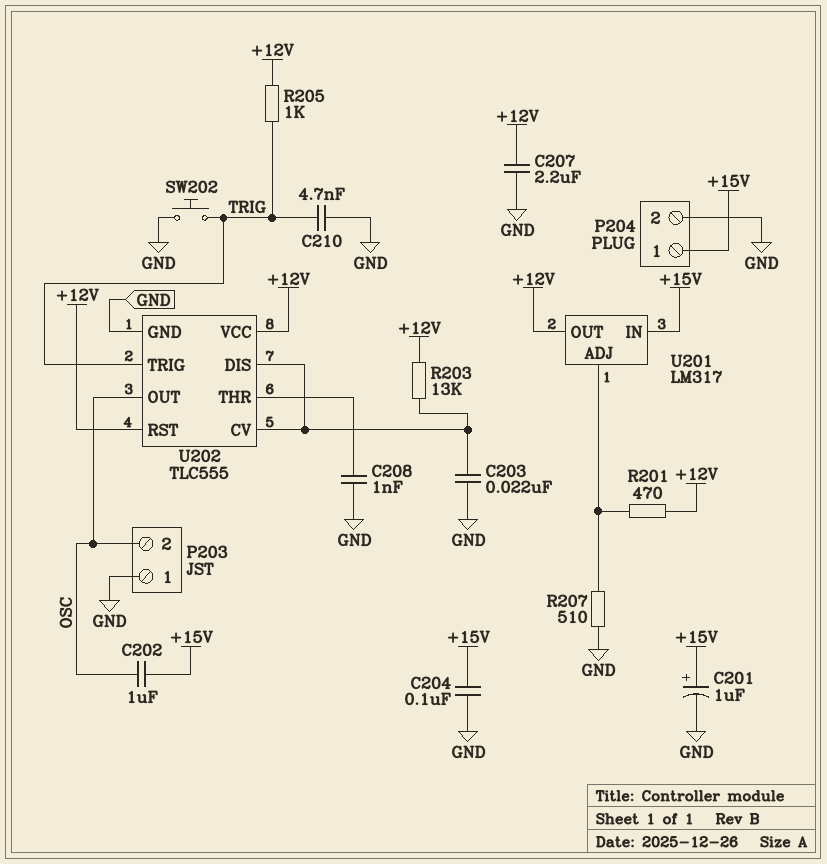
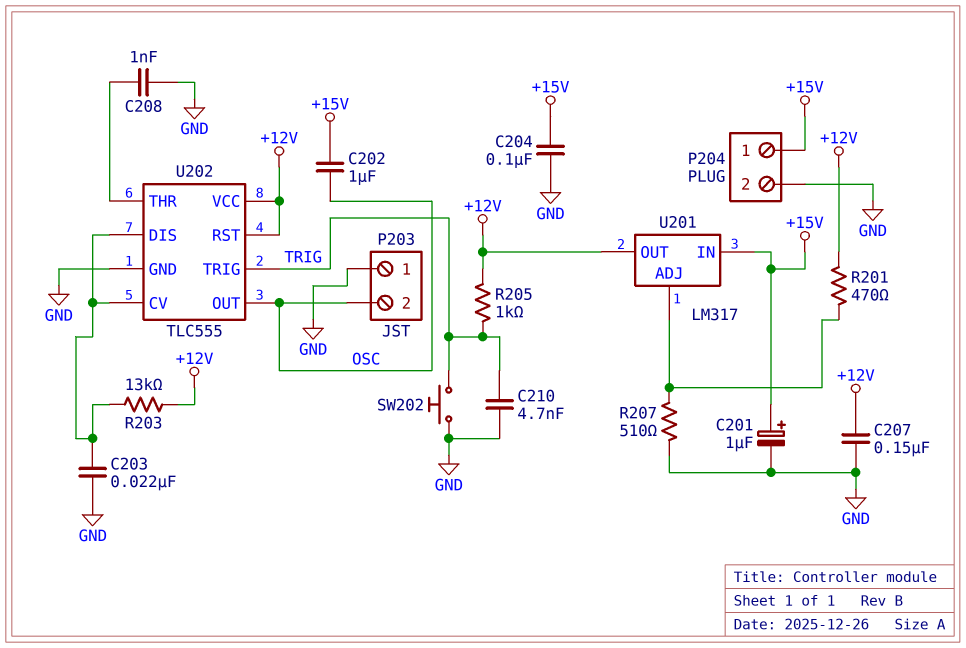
C207: 2.2uF (+12V, GND) -> 150nF (+12V, GND)

